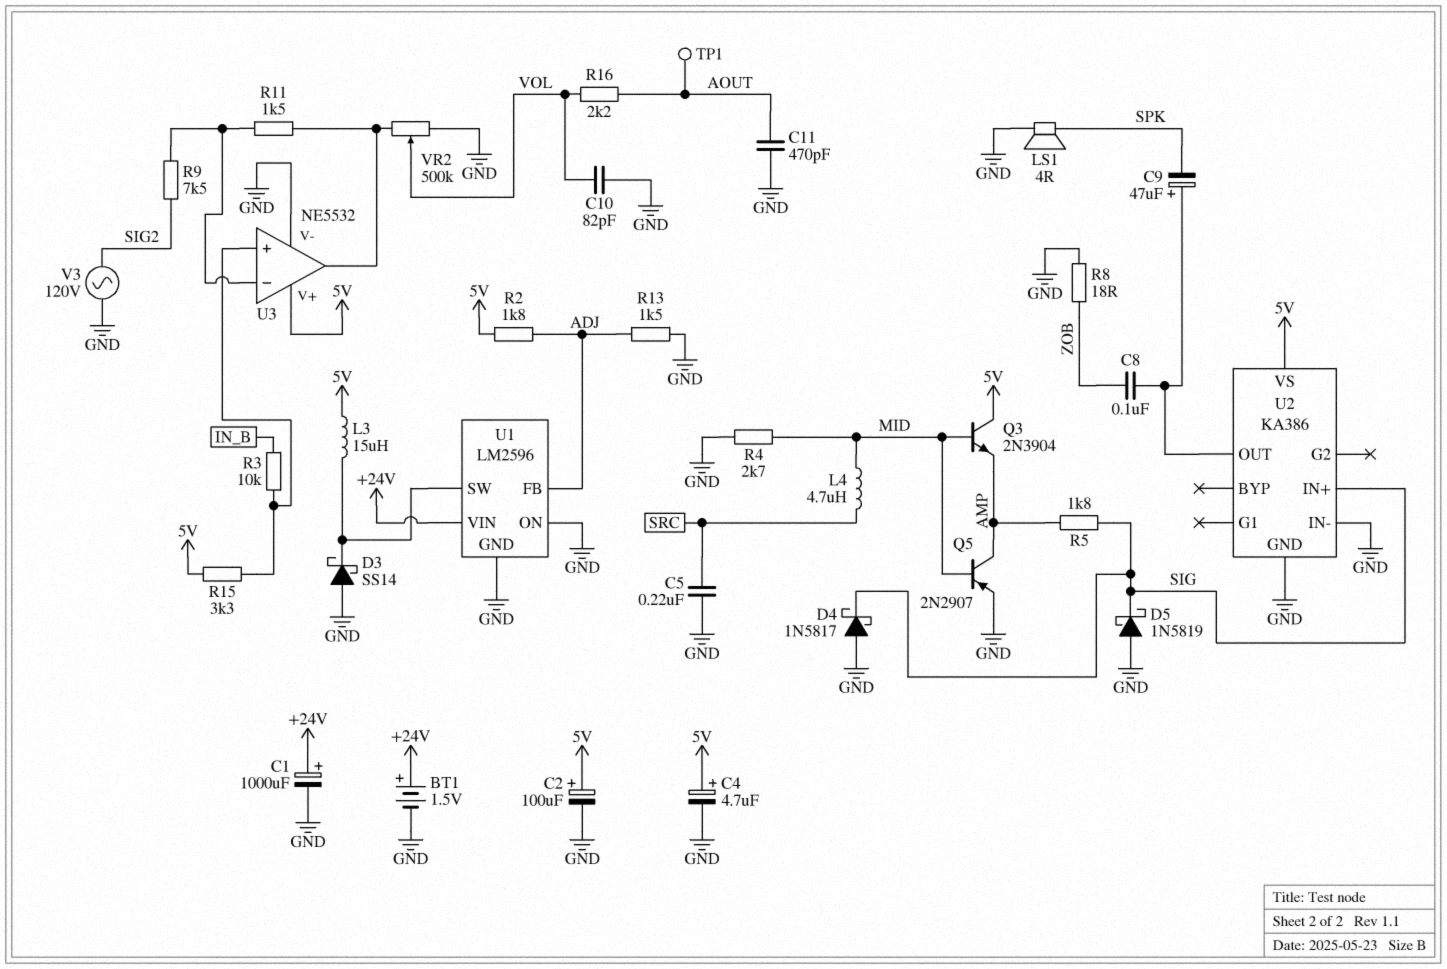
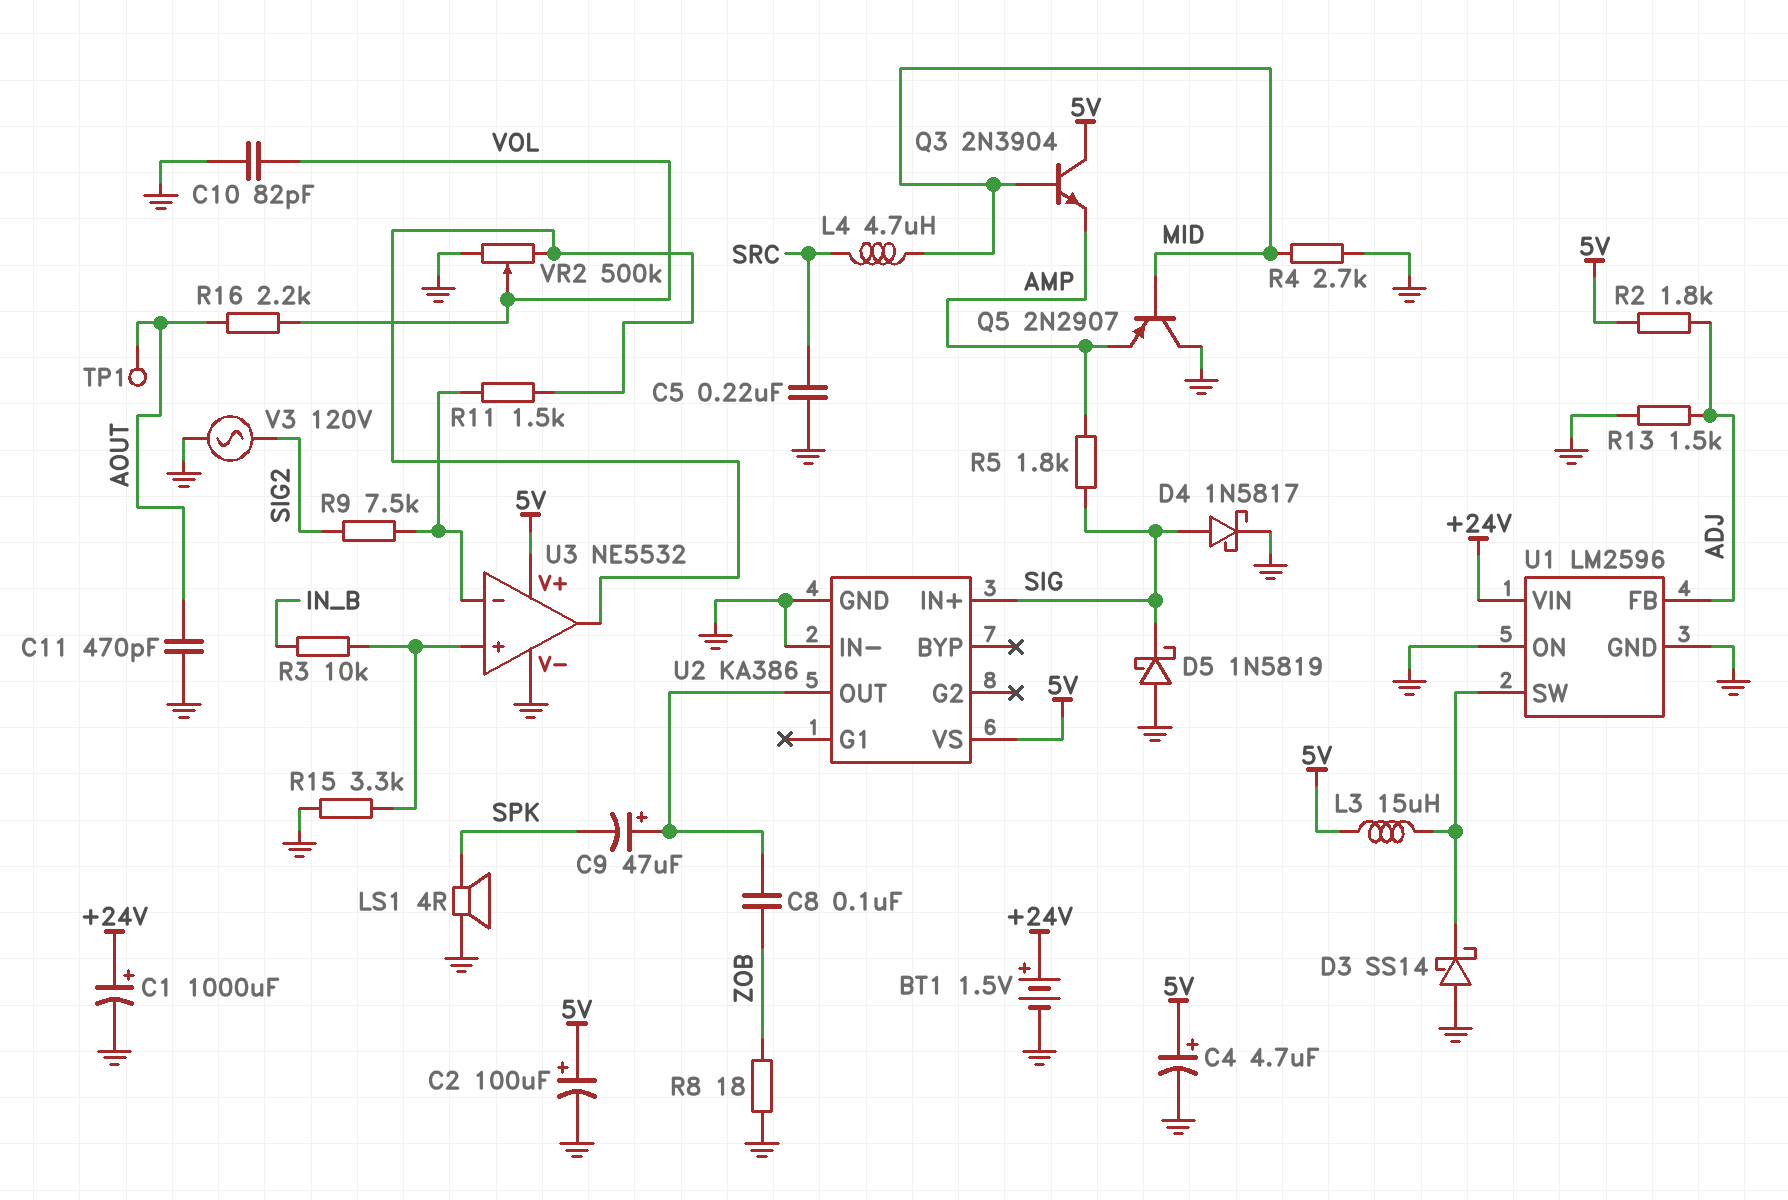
D4: schottky 1N5817 (A GND, K SIG) -> schottky 1N5817 (A SIG, K GND)
Q5: PNP 2N2907 (B MID, C AMP, E GND) -> PNP 2N2907 (B MID, C GND, E AMP)
R15: 3.3k (5V, U3/in+) -> 3.3k (GND, U3/in+)

